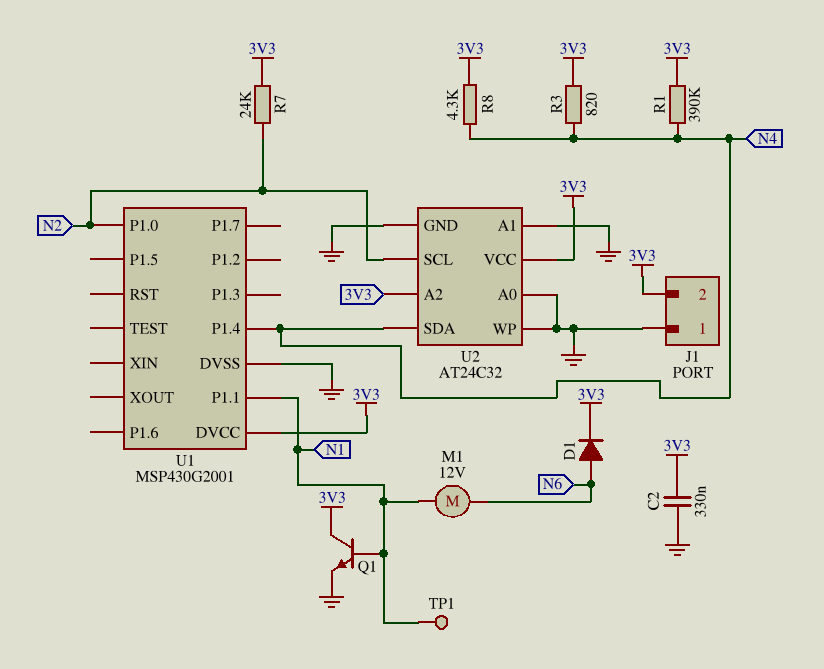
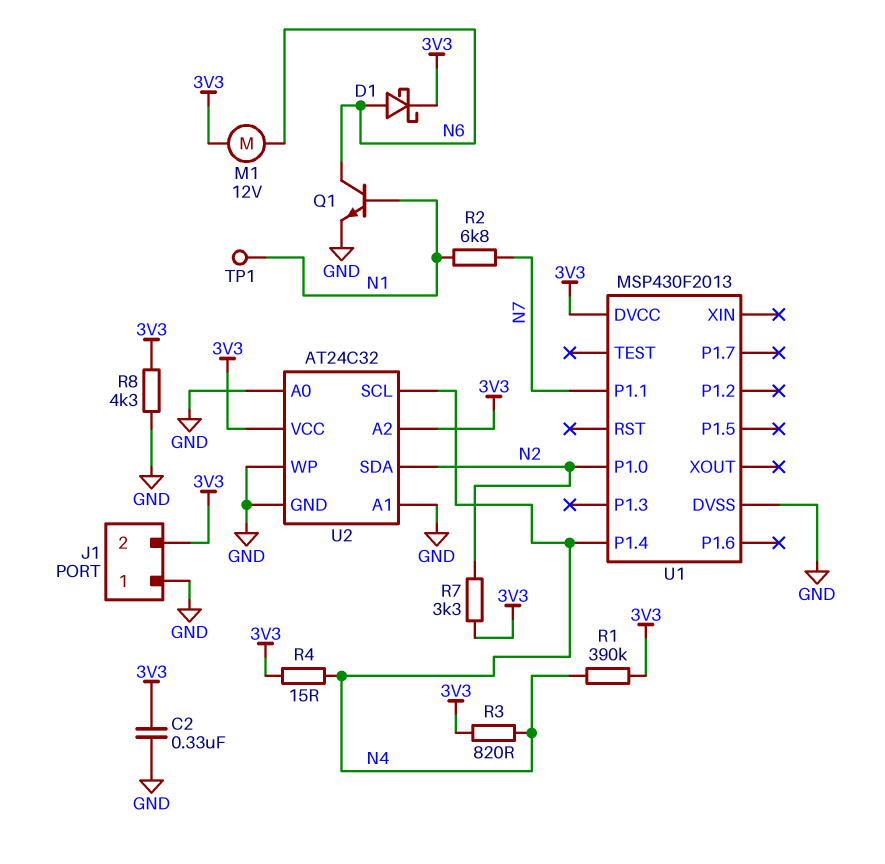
D1: diode (A N6, K 3V3) -> schottky (A N6, K 3V3)
M1: motor 12V (N1, N6) -> motor 12V (3V3, N6)
Q1: NPN (B N1, C 3V3, E GND) -> NPN (B N1, C N6, E GND)
R2: none -> 6.8k (N1, N7)
R4: none -> 15 (3V3, N4)
R7: 24k (3V3, N2) -> 3.3k (3V3, N2)
R8: 4.3k (3V3, N4) -> 4.3k (3V3, GND)
U1: MSP430G2001 -> MSP430F2013
U1 pin P1.1: N1 -> N7
U2 pin SCL: N2 -> N4
U2 pin SDA: N4 -> N2

